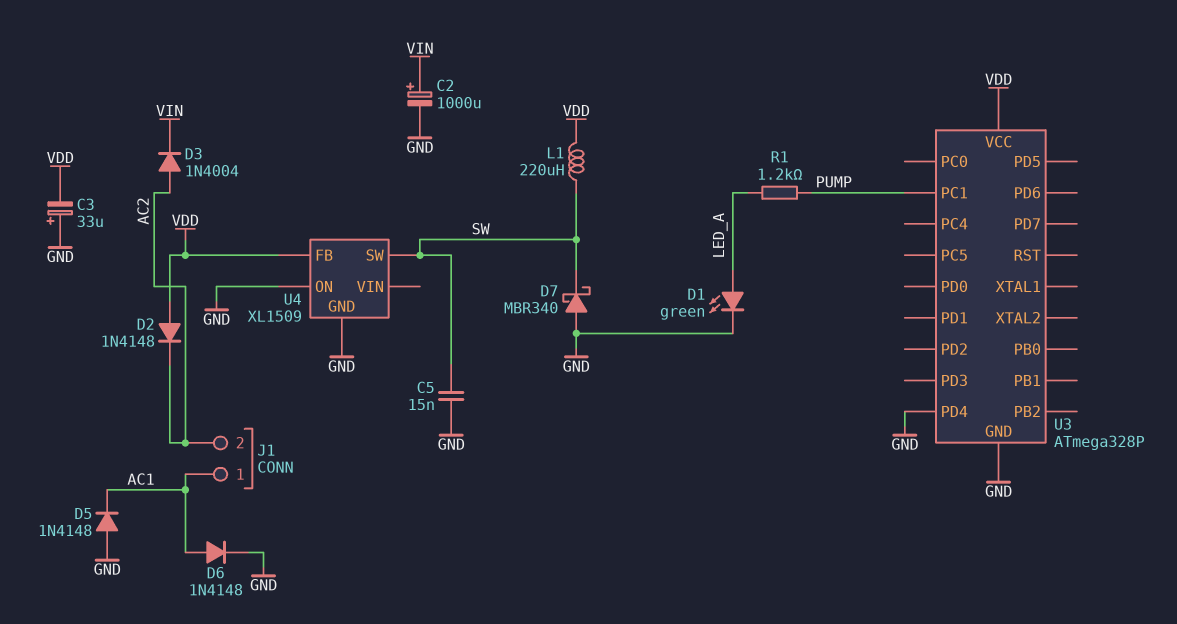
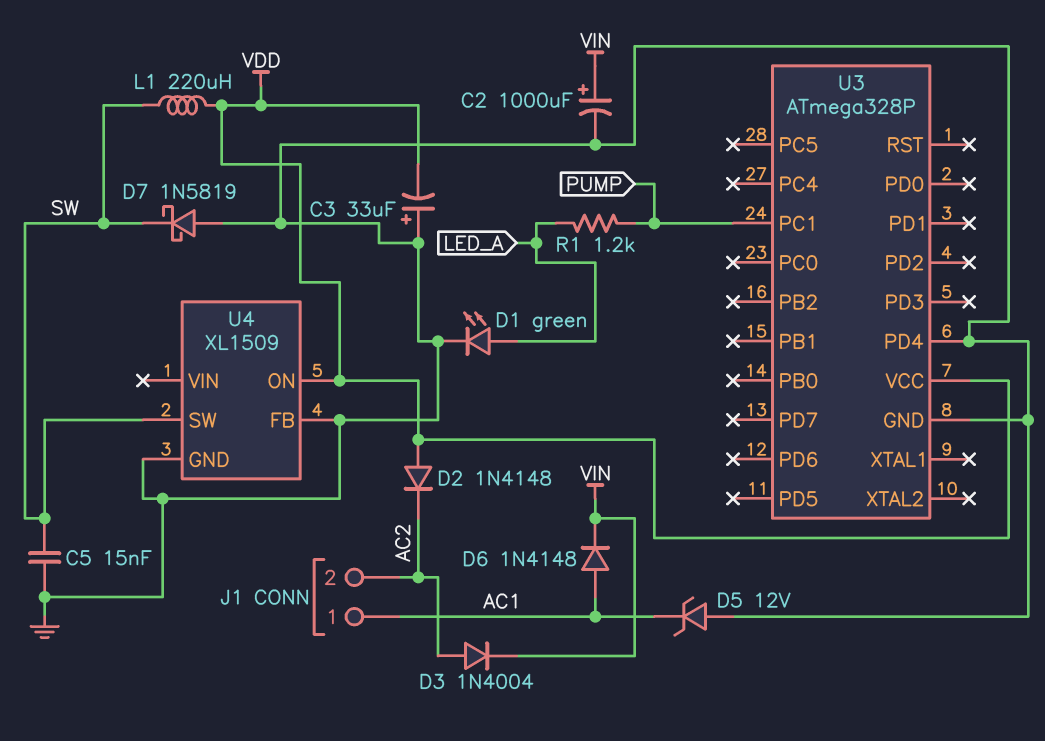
D5: diode 1N4148 (A GND, K AC1) -> zener 12V (A GND, K AC1)
D6: diode 1N4148 (A AC1, K GND) -> diode 1N4148 (A AC1, K VIN)
D7: schottky MBR340 (A GND, K SW) -> schottky 1N5819 (A GND, K SW)
U4 pin FB: VDD -> GND
U4 pin ON: GND -> VDD

